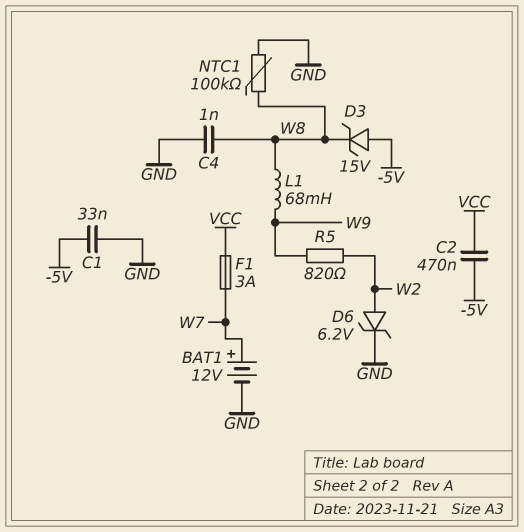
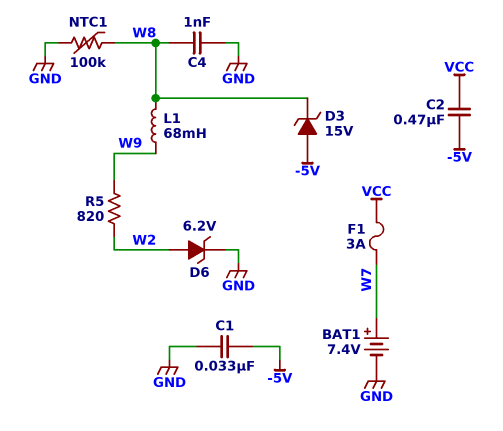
BAT1: 12V (plus W7, minus GND) -> 7.4V (plus W7, minus GND)

